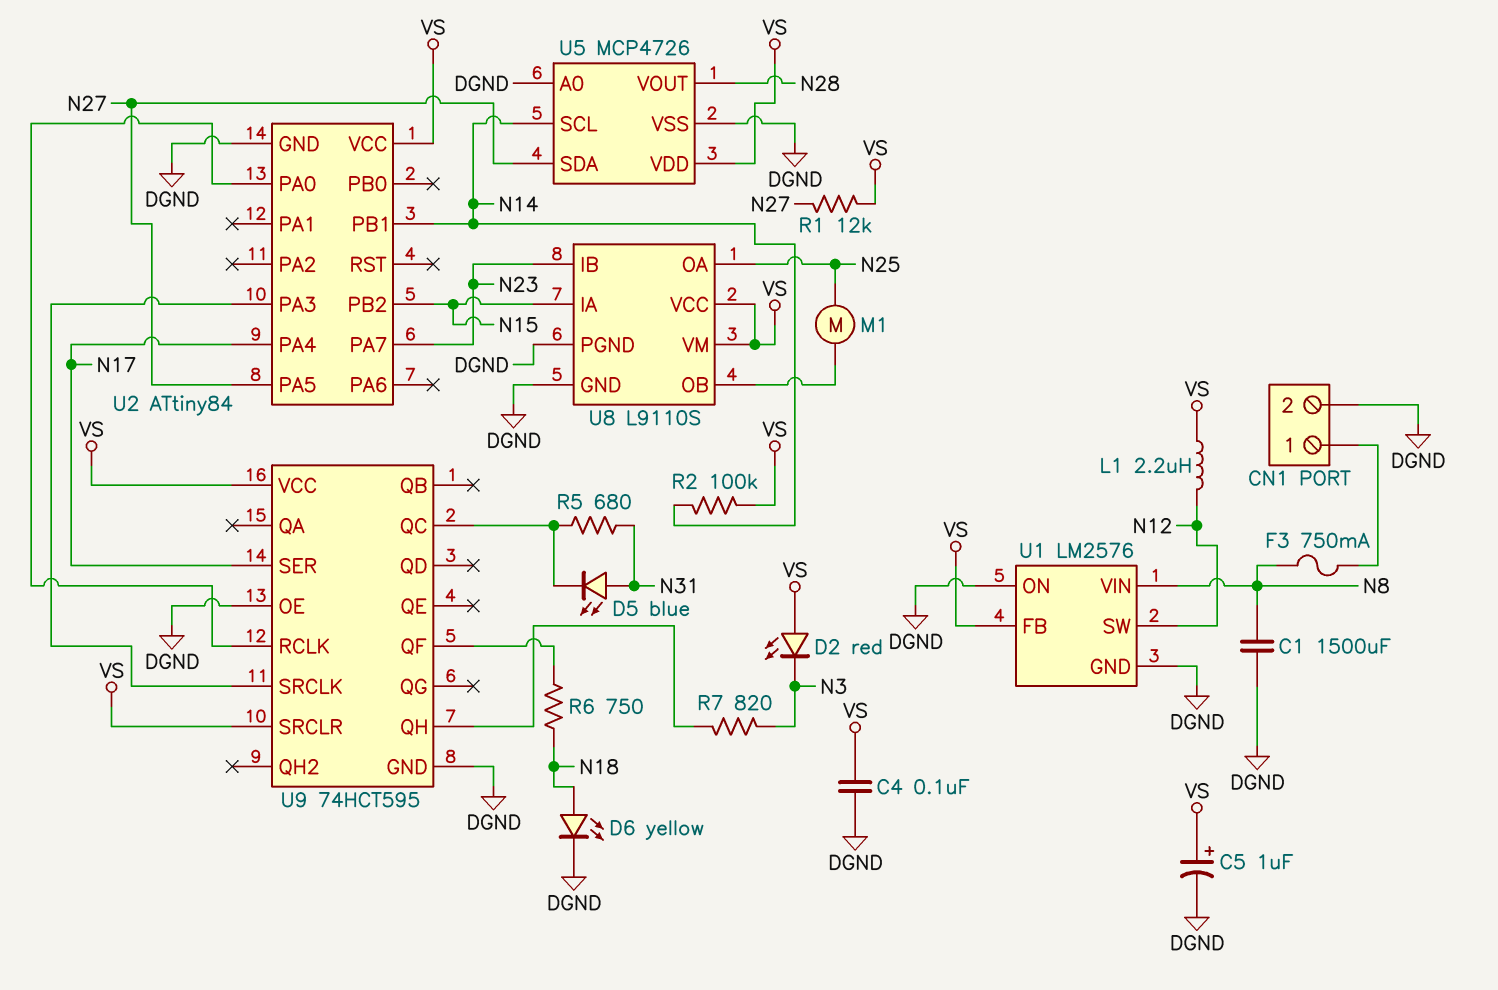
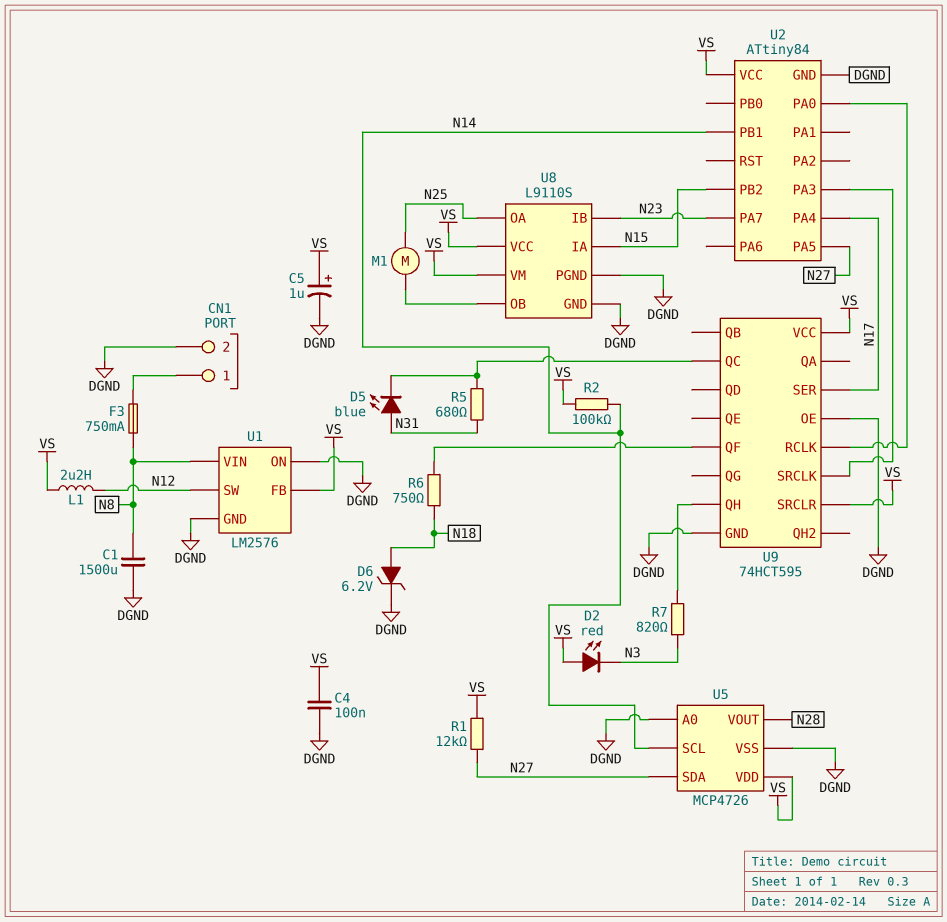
D6: LED yellow (A N18, K DGND) -> zener 6.2V (A N18, K DGND)

